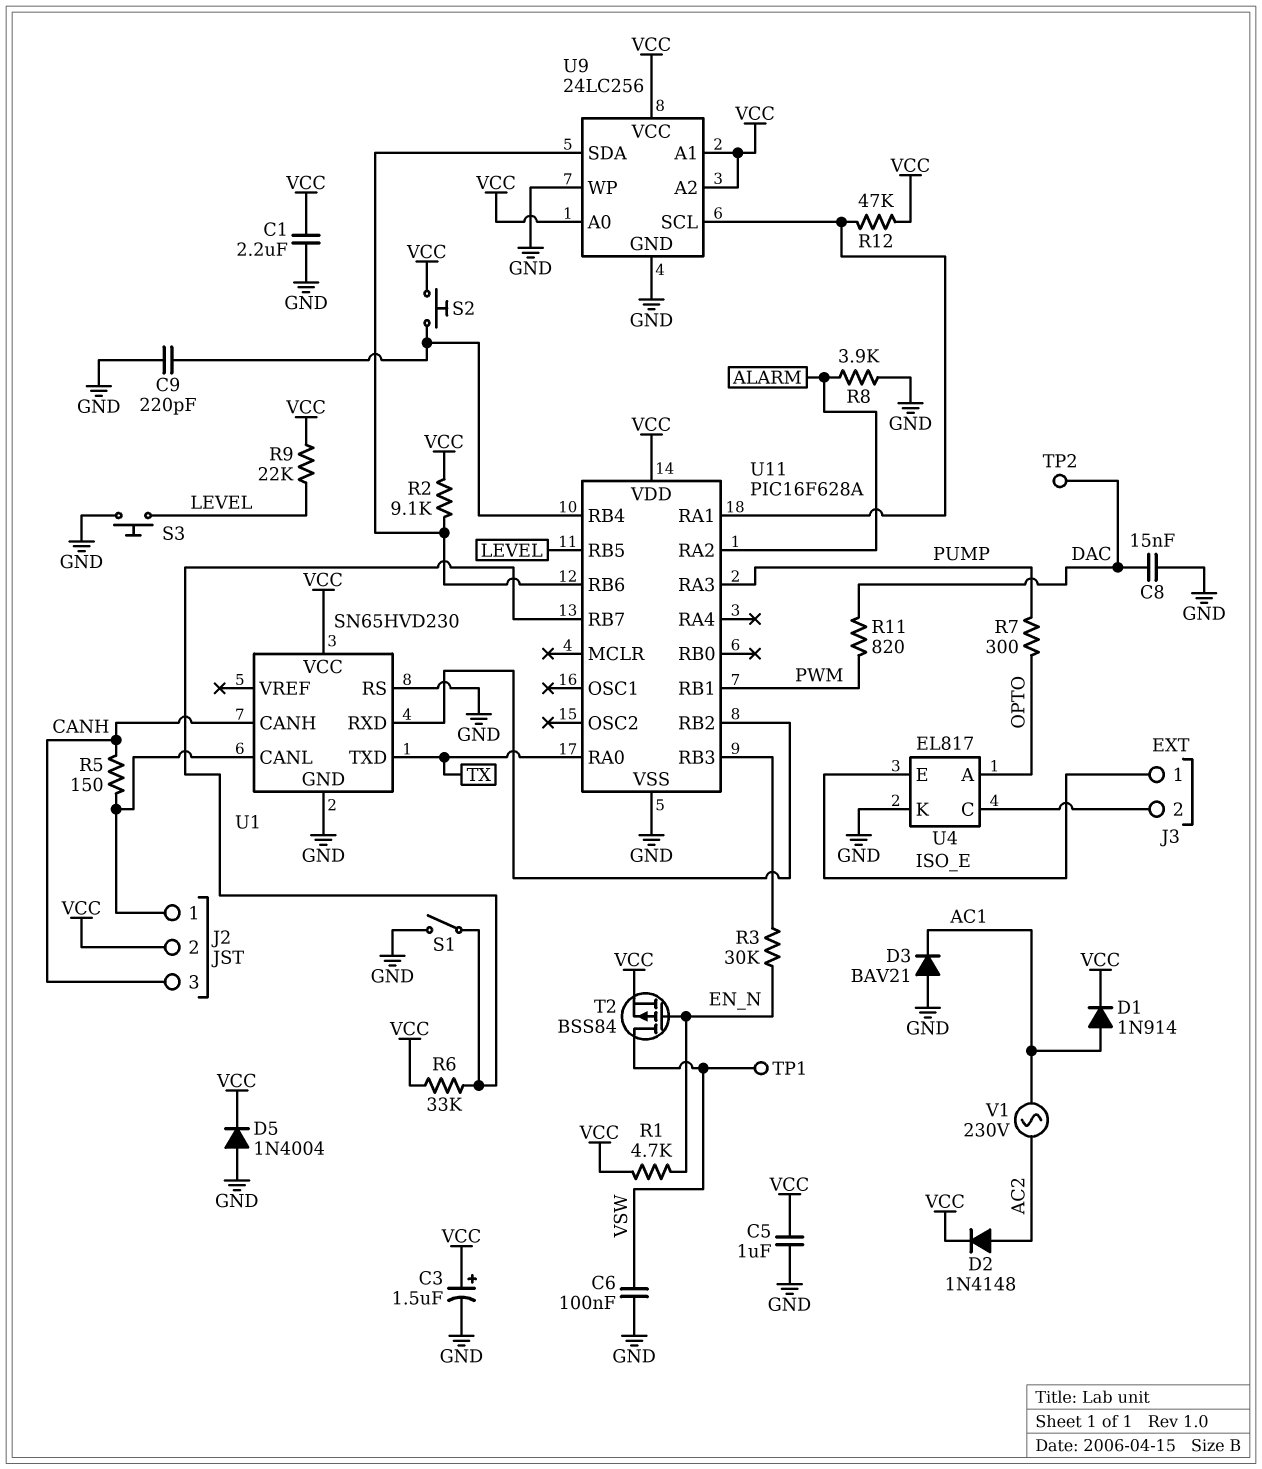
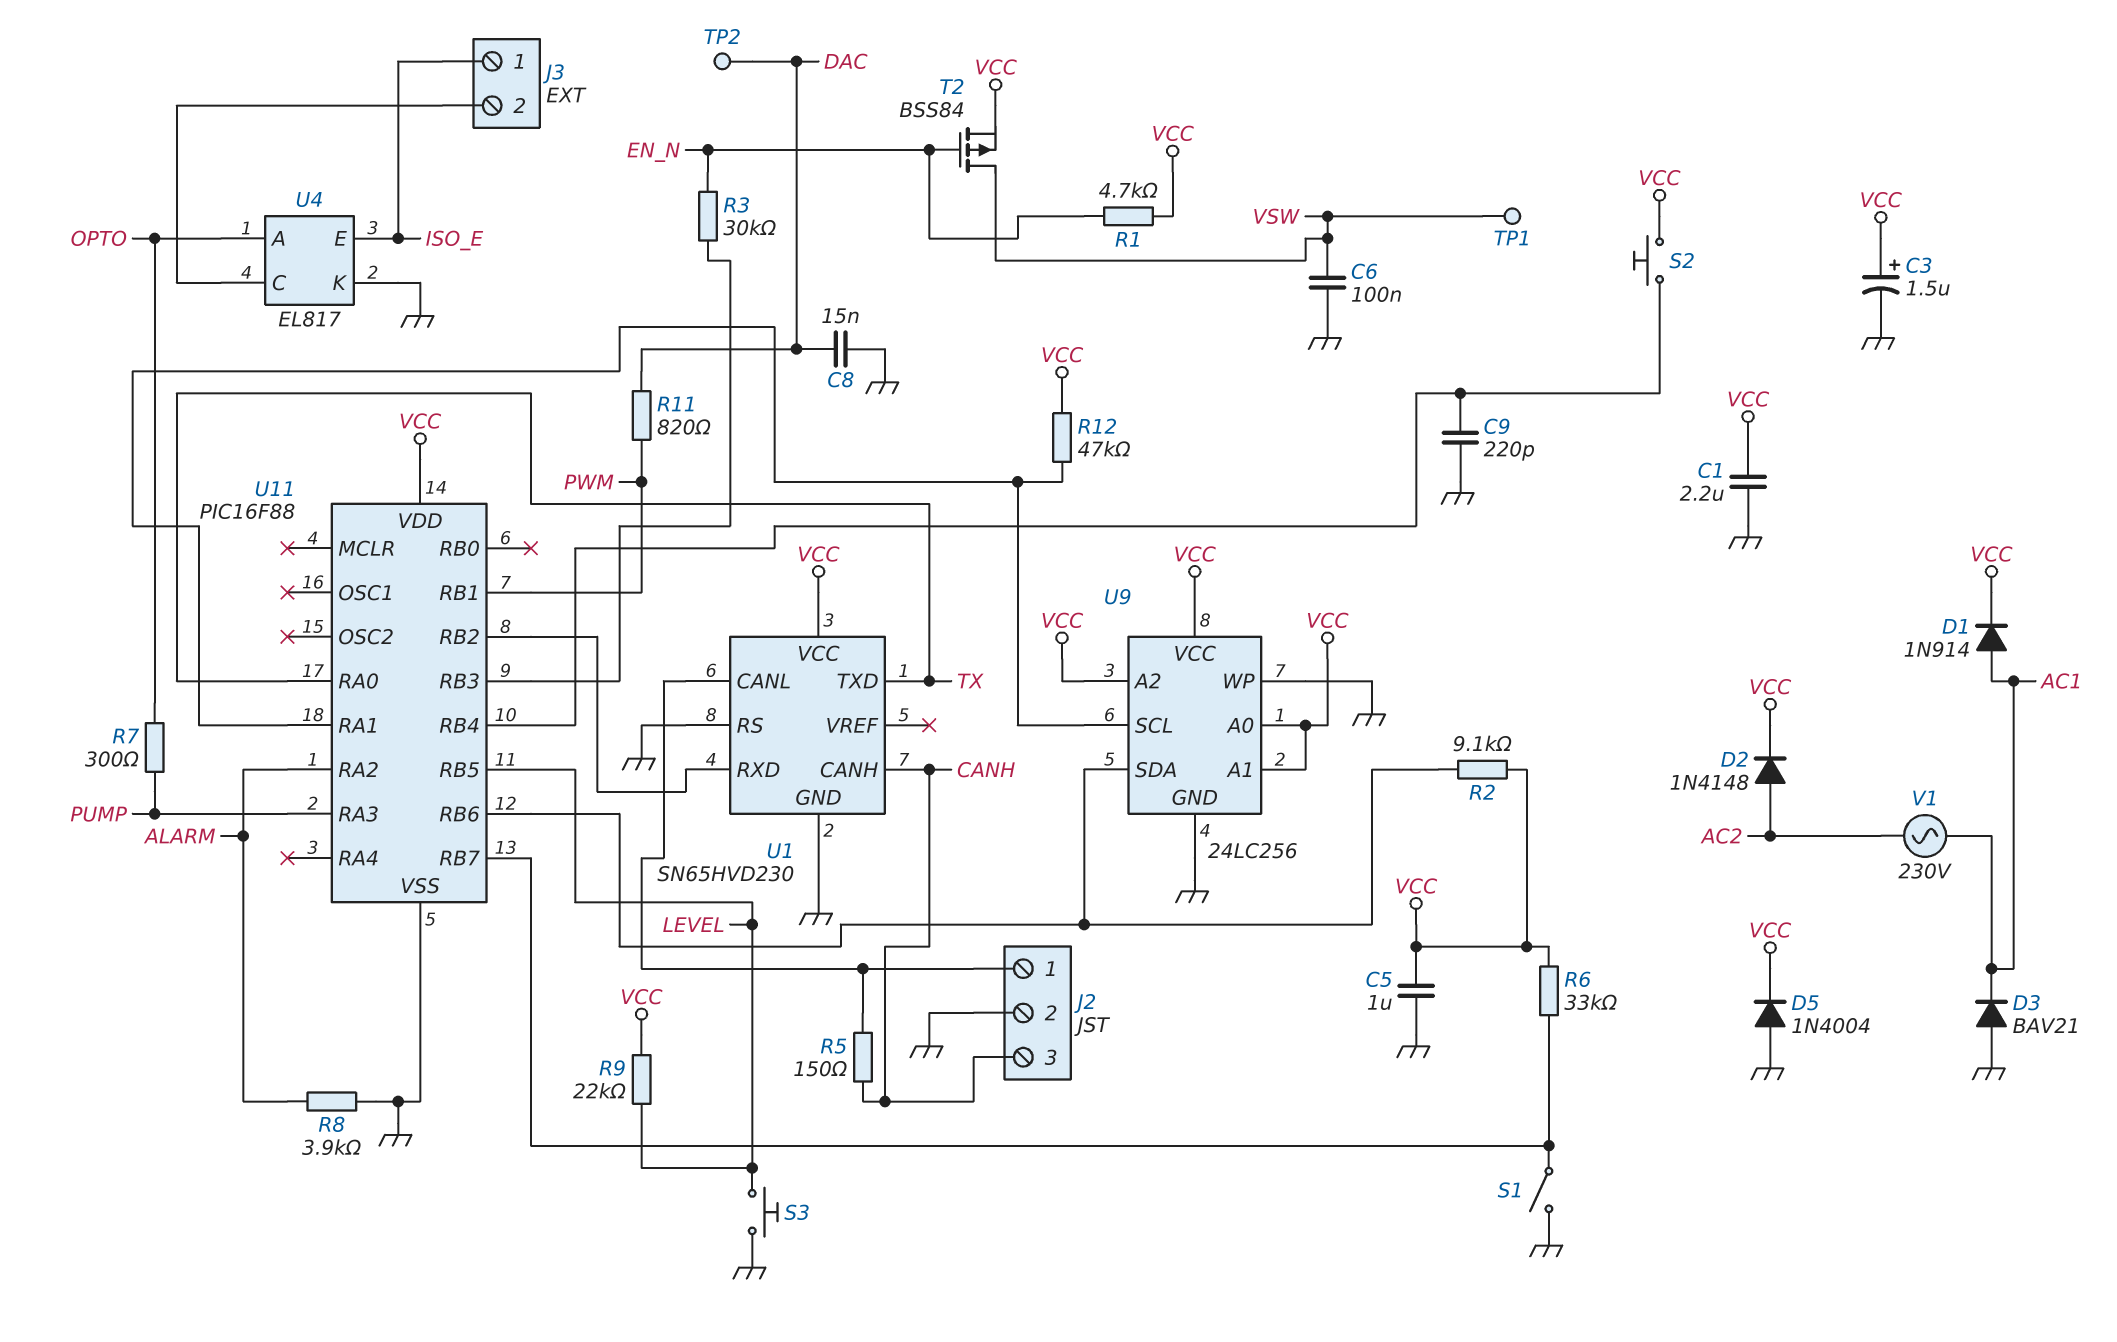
J2 pin 2: VCC -> GND
U11: PIC16F628A -> PIC16F88

